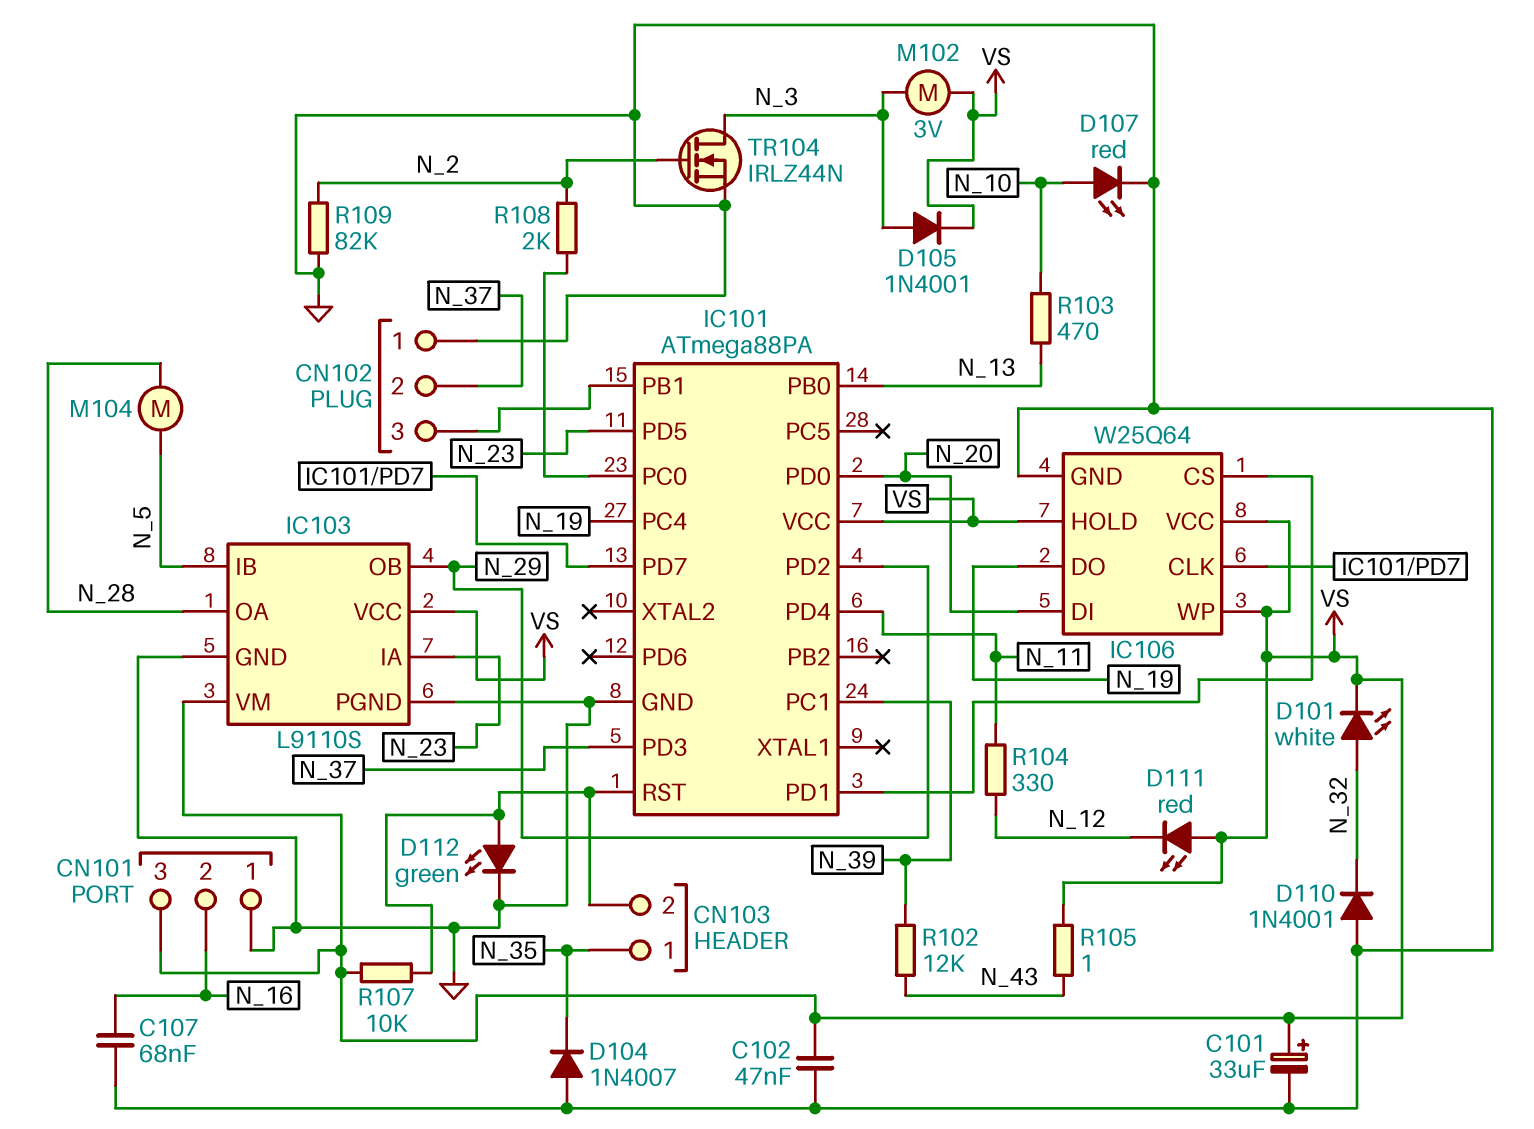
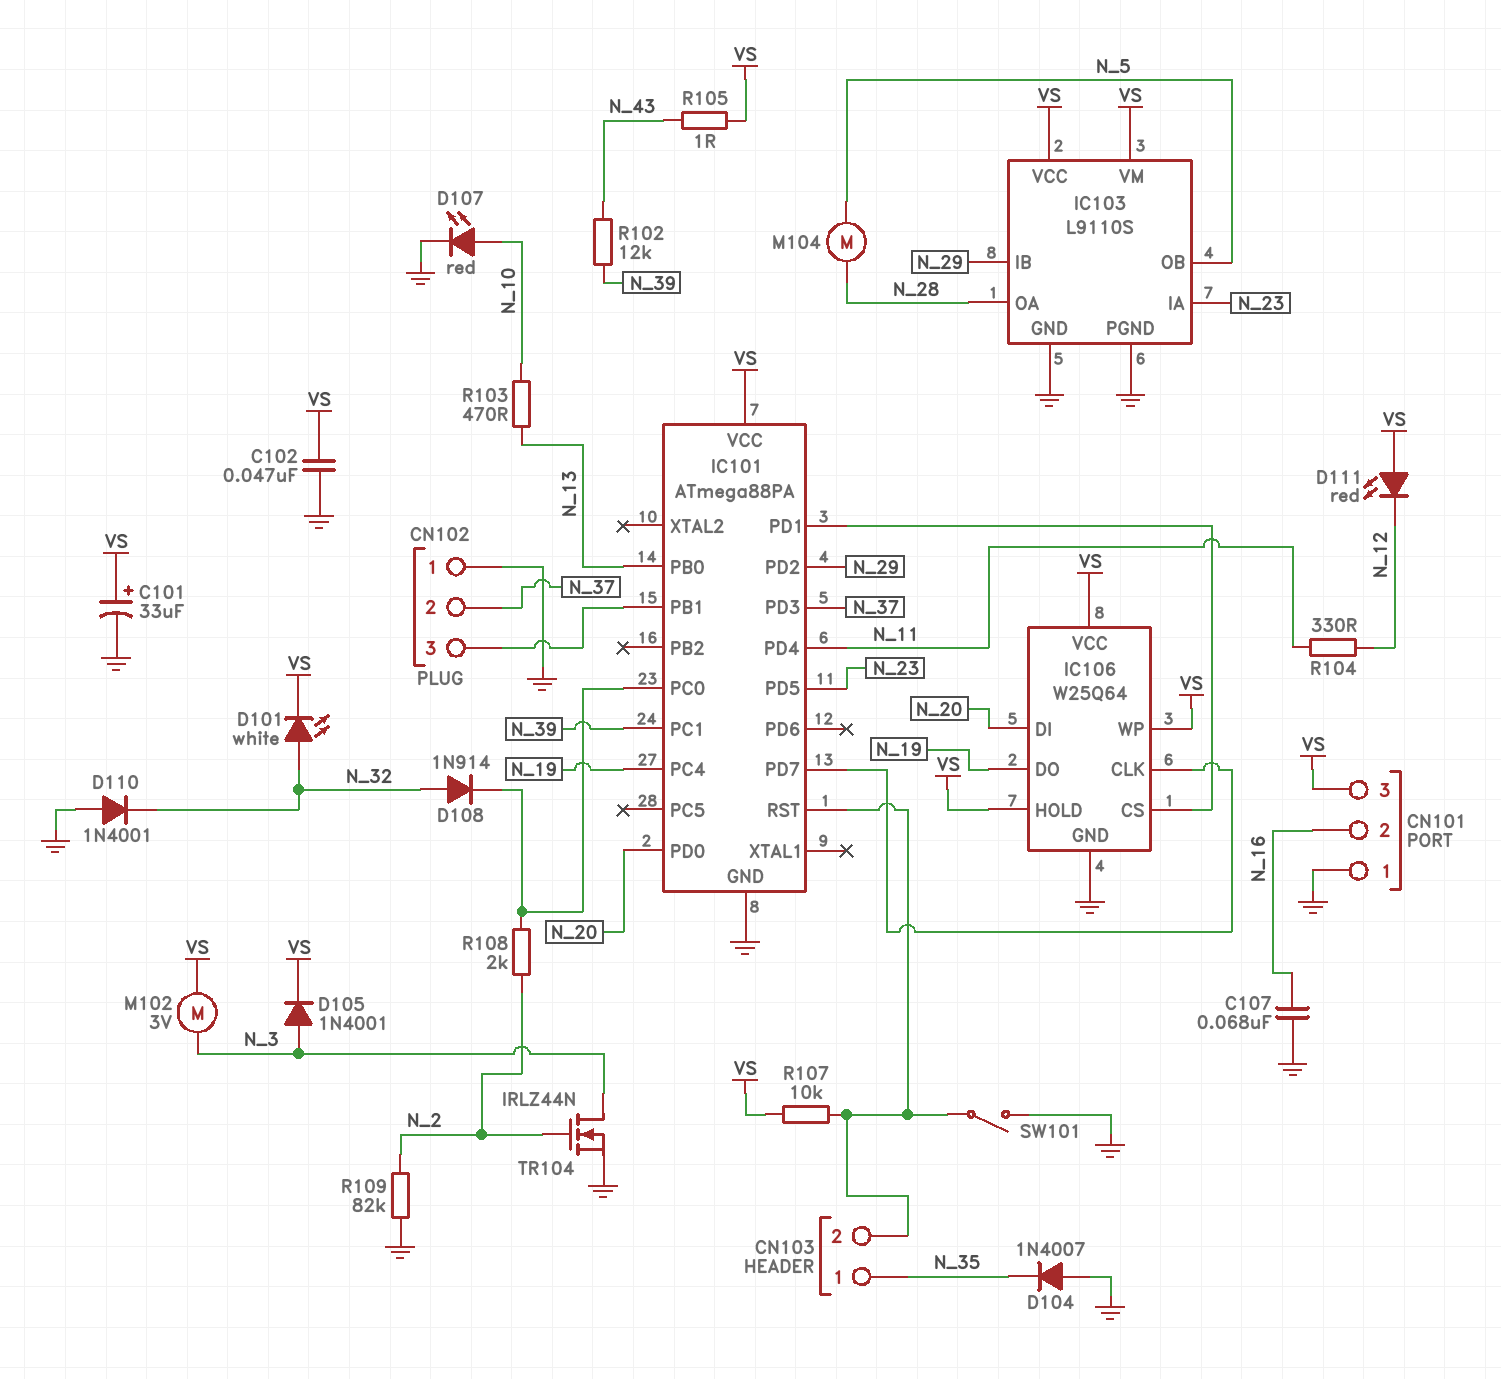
D108: none -> diode 1N914 (A N_32, K IC101/PC0)
D112: LED green (A CN103/2, K GND) -> none
IC103 pin IB: N_5 -> N_29
IC103 pin OB: N_29 -> N_5
SW101: none -> switch (CN103/2, GND)

